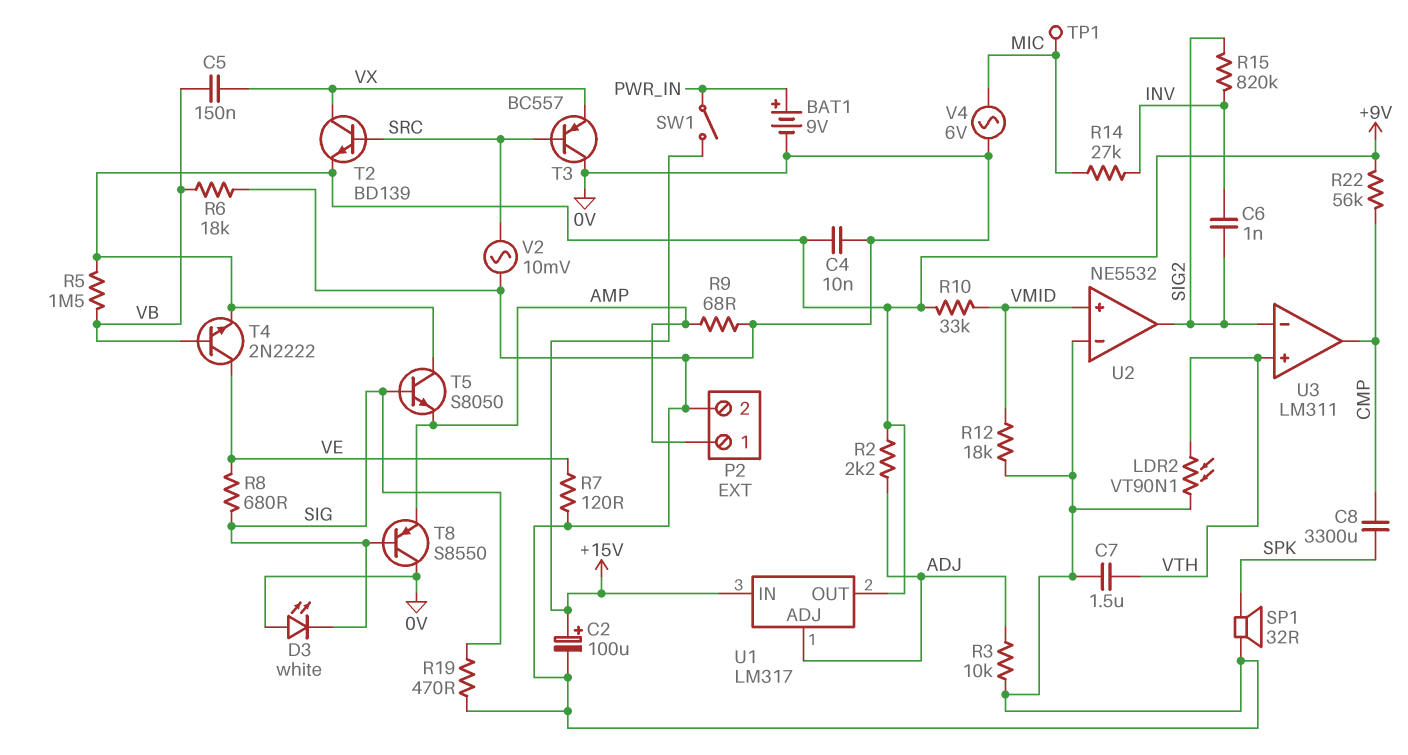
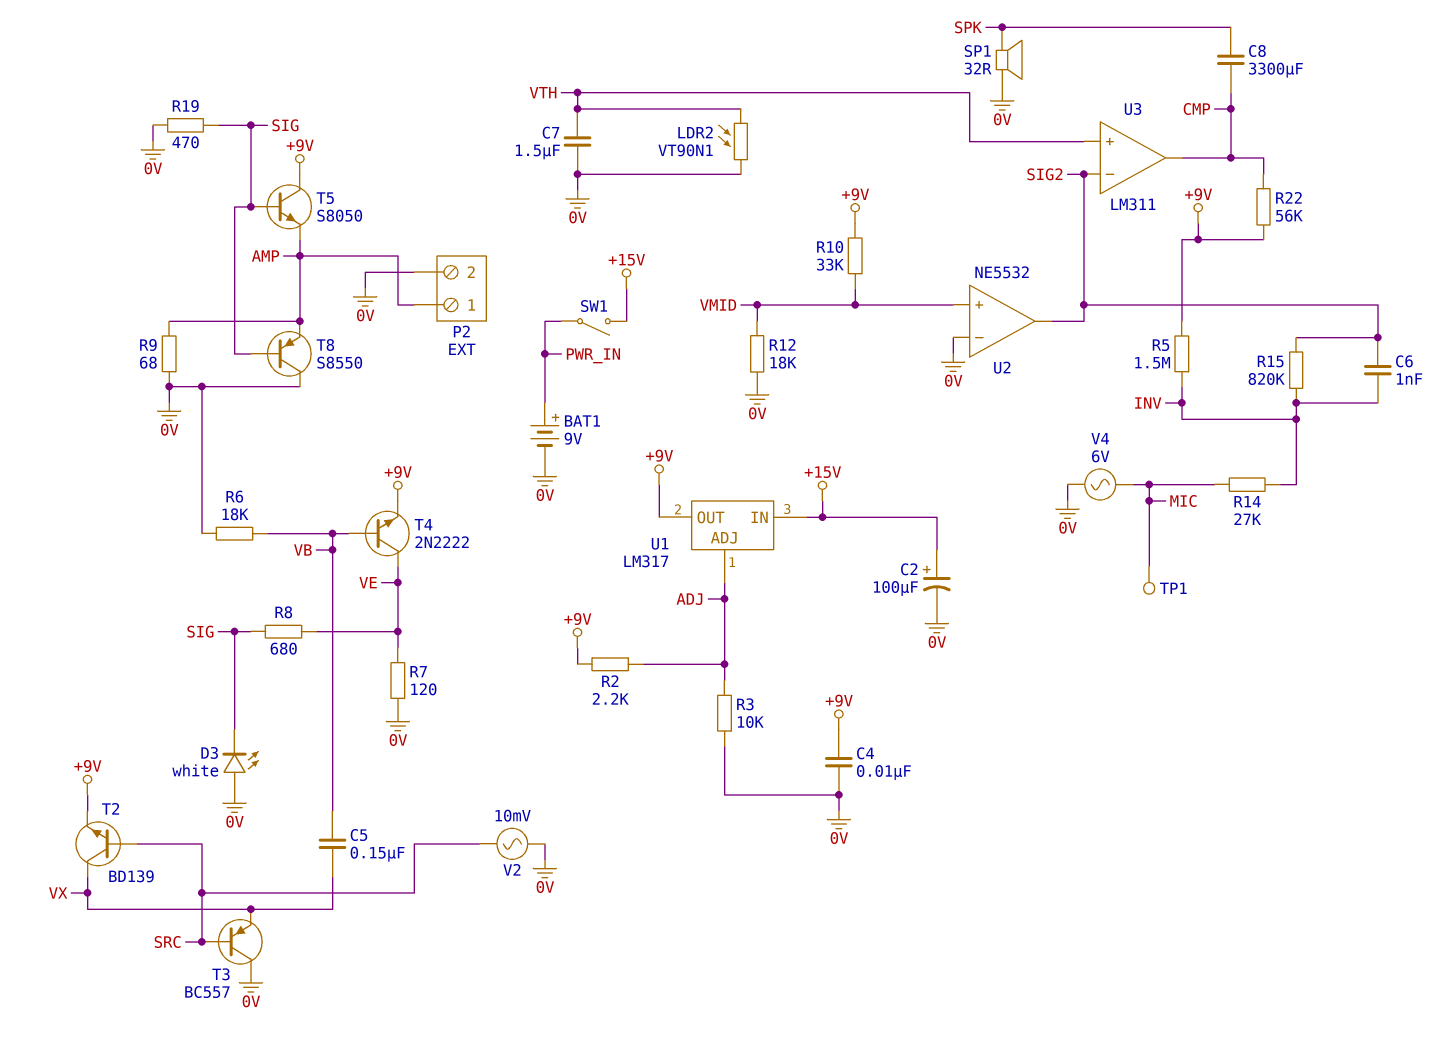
R5: 1.5M (+9V, VB) -> 1.5M (+9V, INV)

